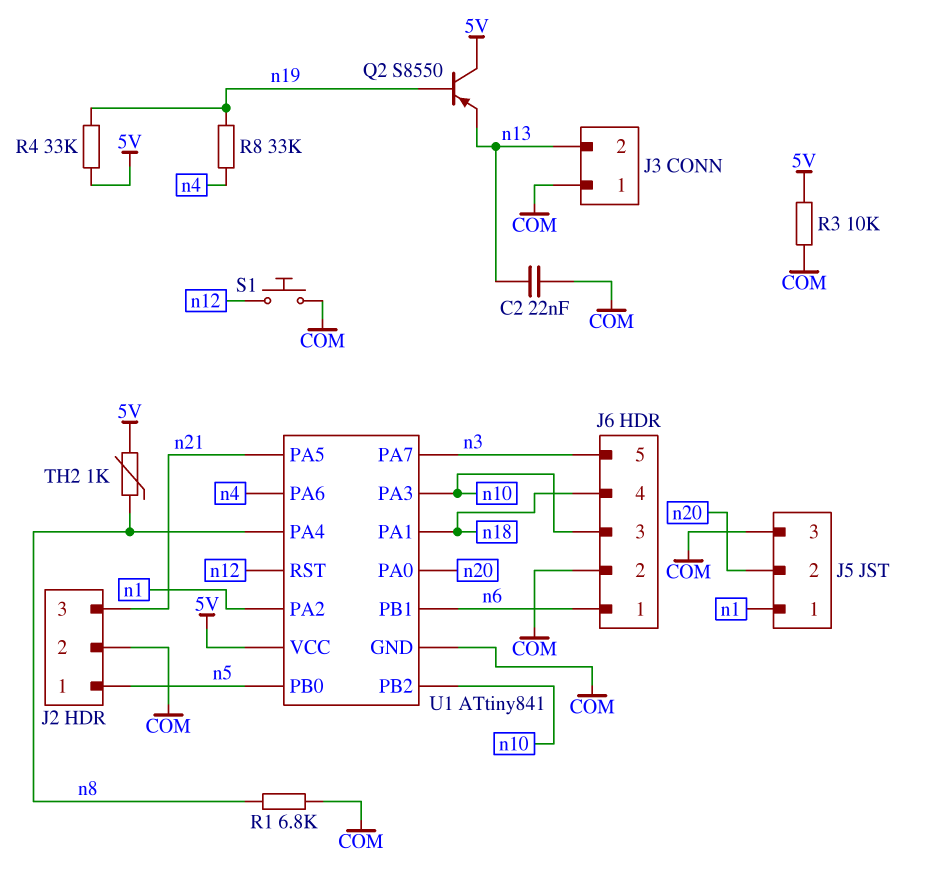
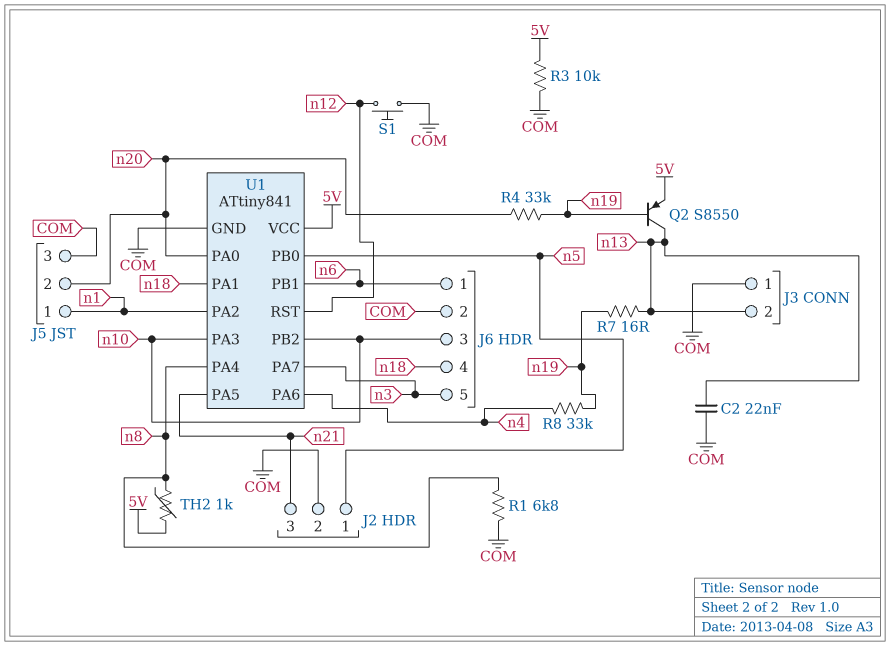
Q2: PNP S8550 (B n19, C 5V, E n13) -> PNP S8550 (B n19, C n13, E 5V)
R4: 33k (5V, n19) -> 33k (n19, n20)
R7: none -> 16 (n13, n19)

